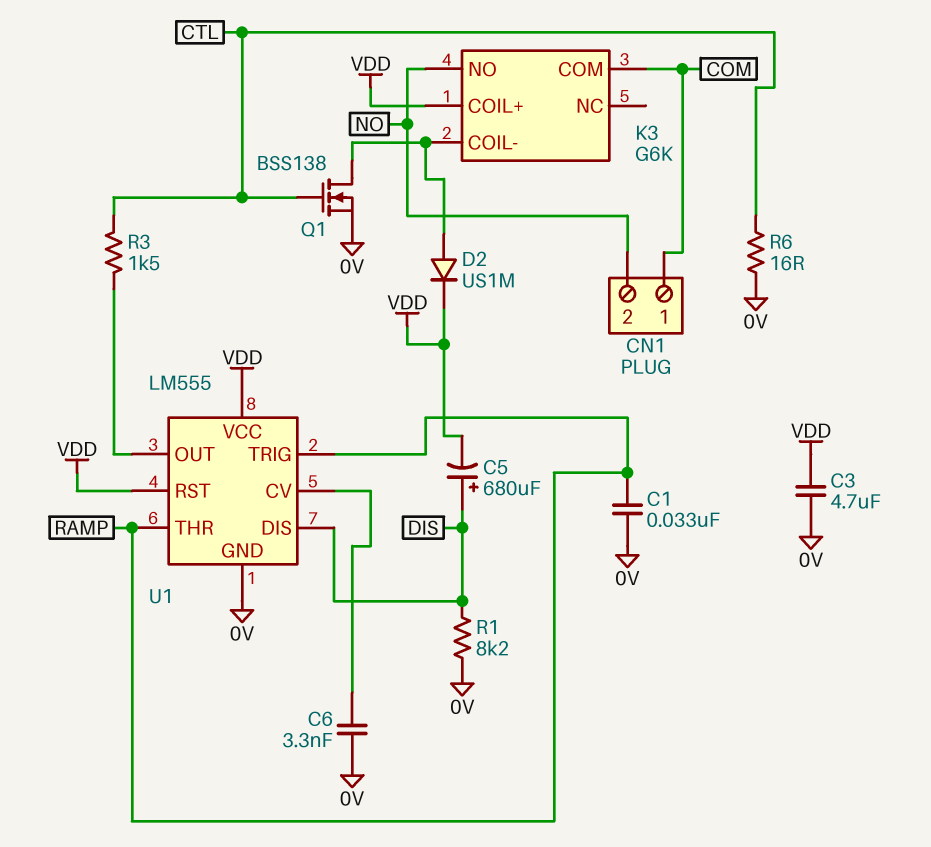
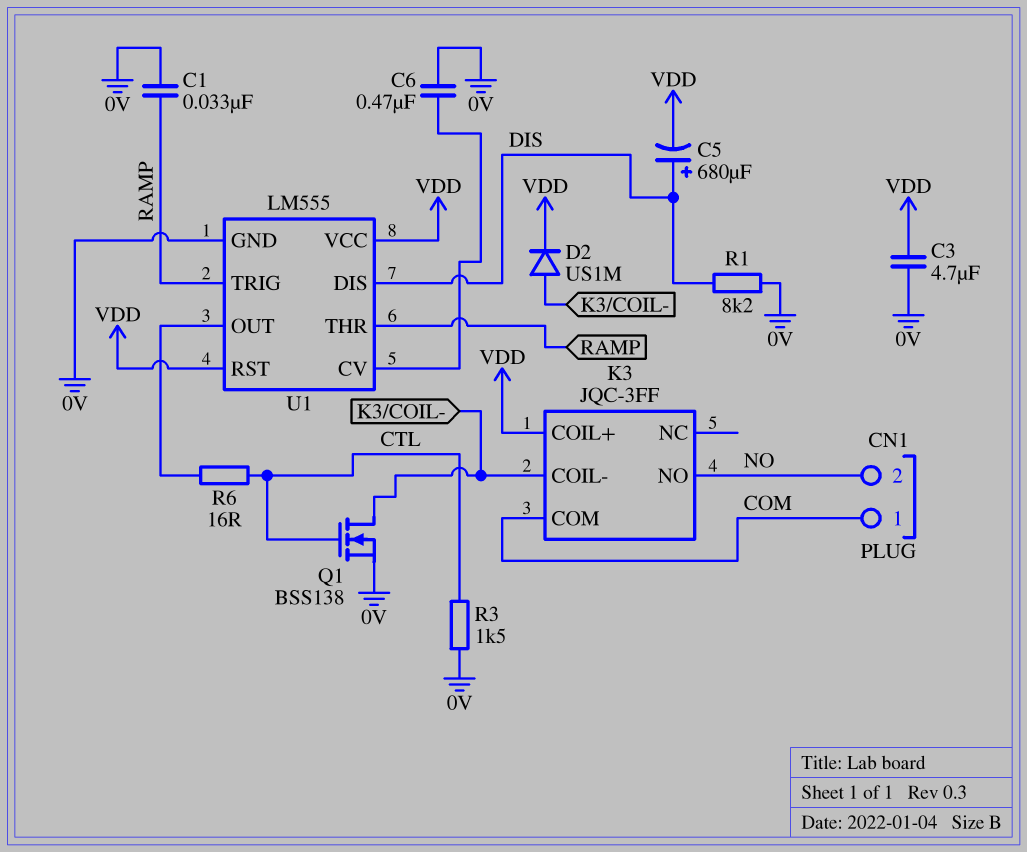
C6: 3.3nF (0V, U1/CV) -> 470nF (0V, U1/CV)
K3: G6K -> JQC-3FF
R3: 1.5k (CTL, U1/OUT) -> 1.5k (0V, CTL)
R6: 16 (0V, CTL) -> 16 (CTL, U1/OUT)

